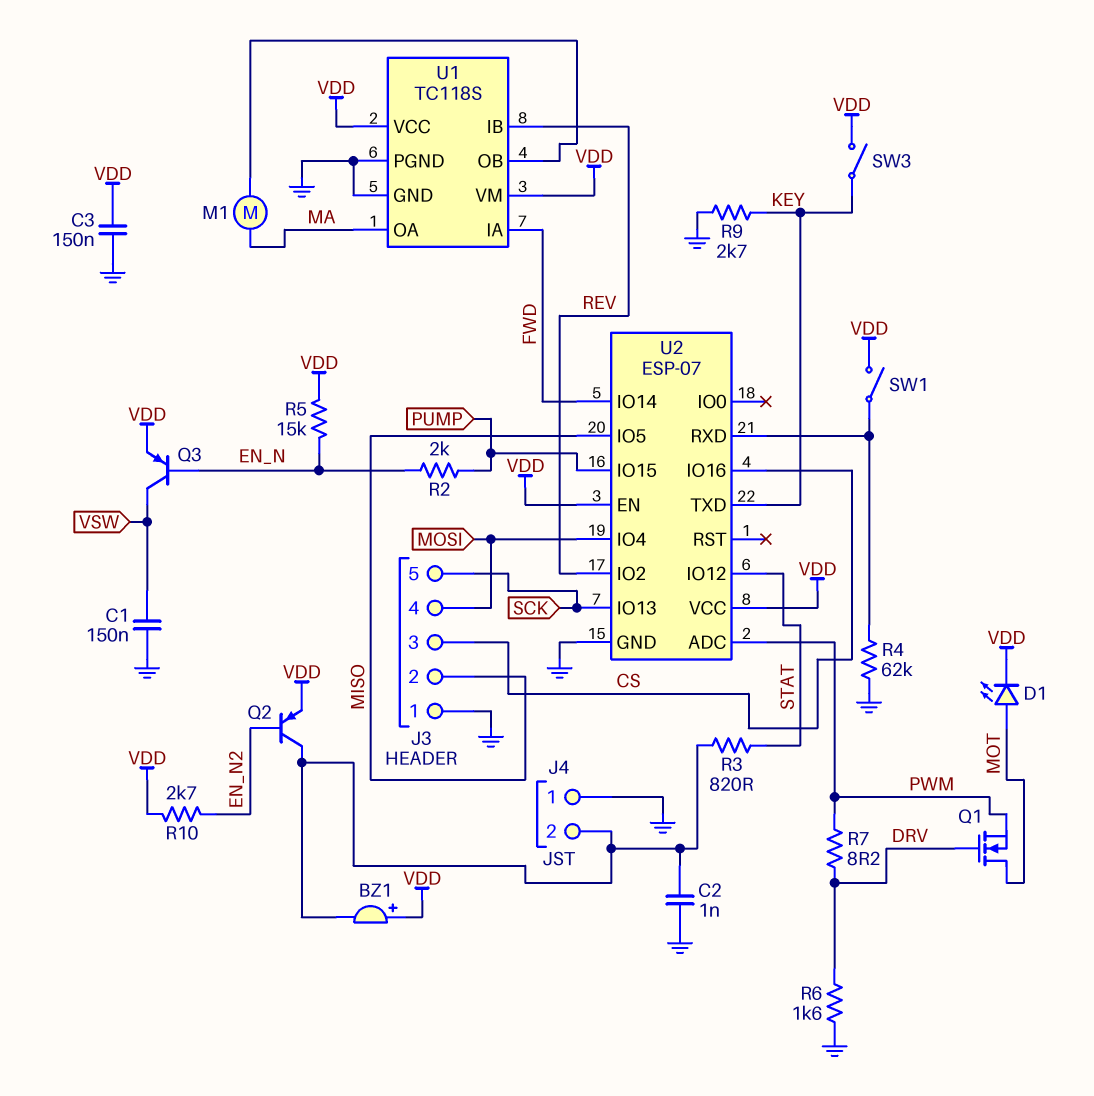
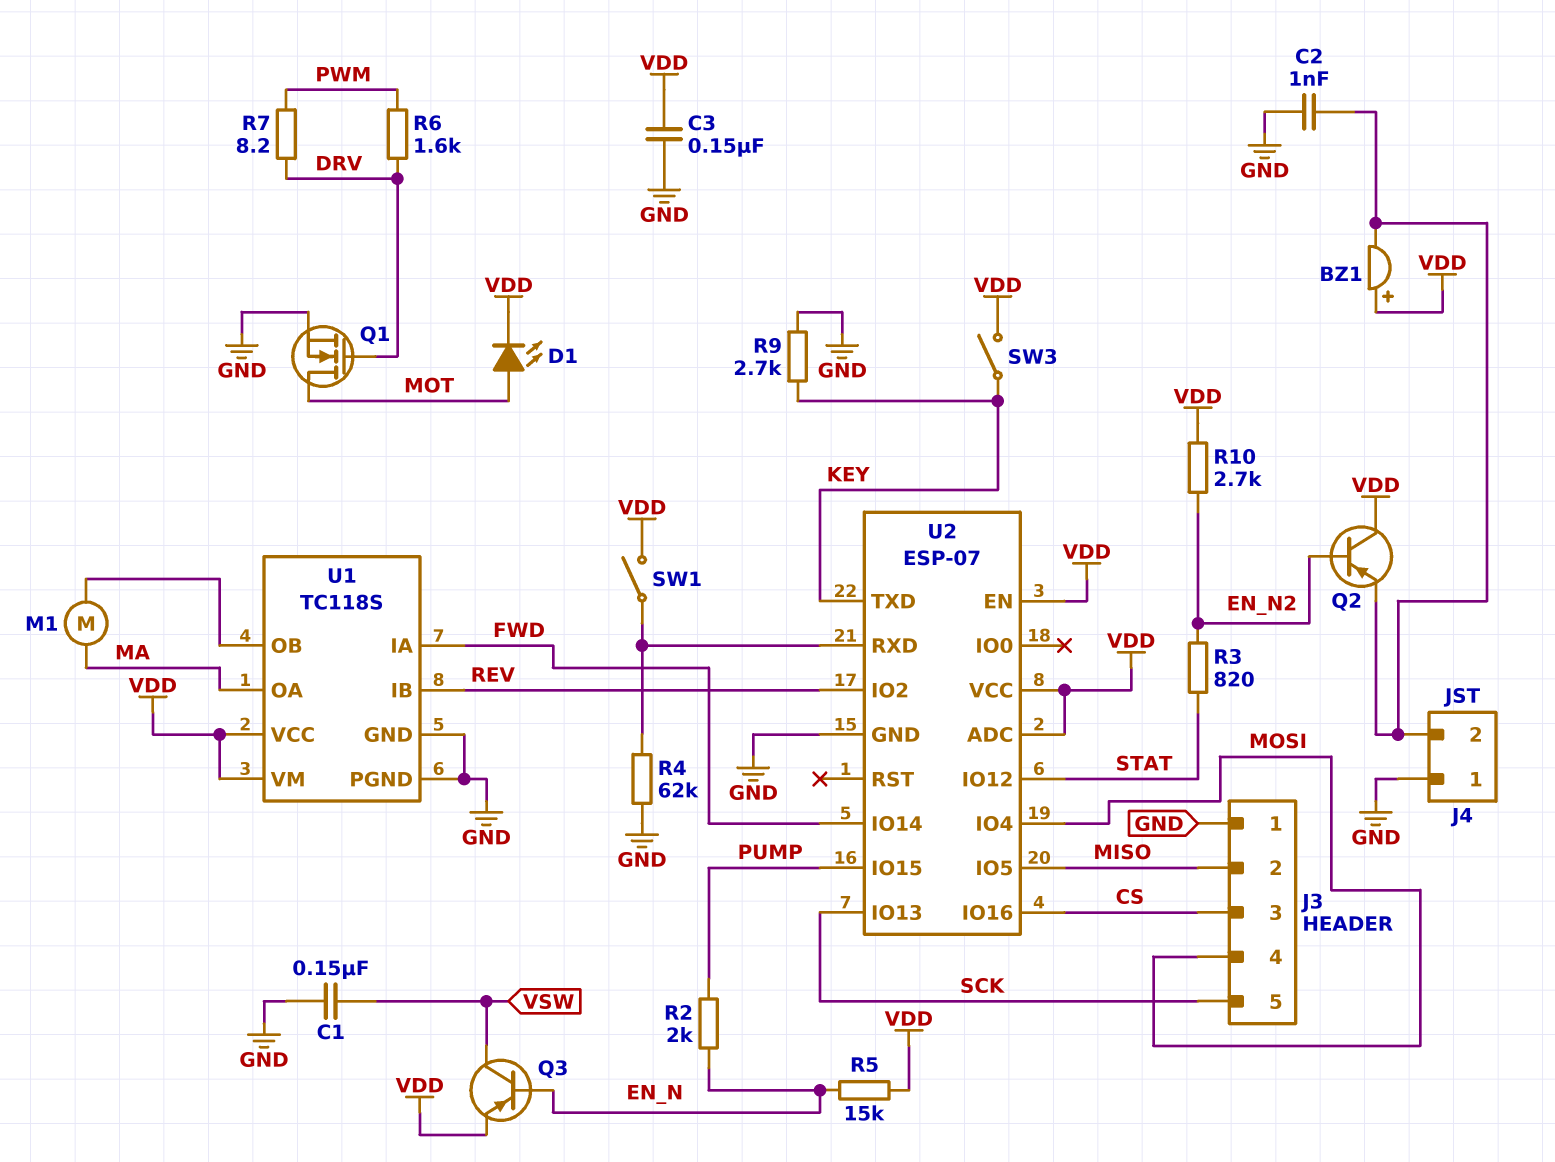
Q1: NMOS (G DRV, D MOT, S PWM) -> NMOS (G DRV, D MOT, S GND)
Q2: PNP (B EN_N2, C J4/2, E VDD) -> PNP (B EN_N2, C VDD, E J4/2)
R3: 820 (J4/2, STAT) -> 820 (EN_N2, STAT)
R6: 1.6k (DRV, GND) -> 1.6k (DRV, PWM)
U2 pin ADC: PWM -> VDD

